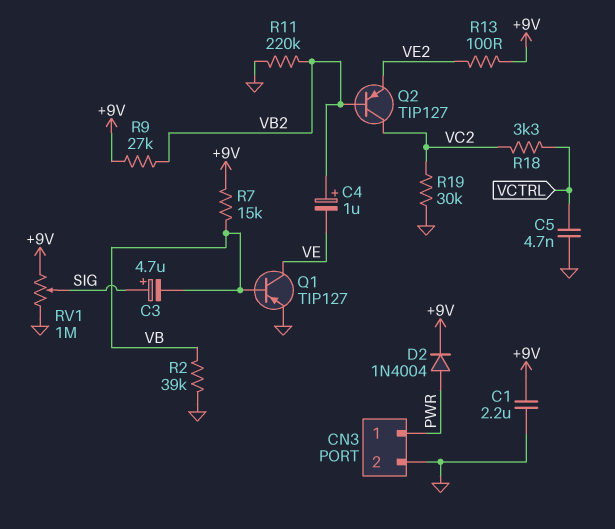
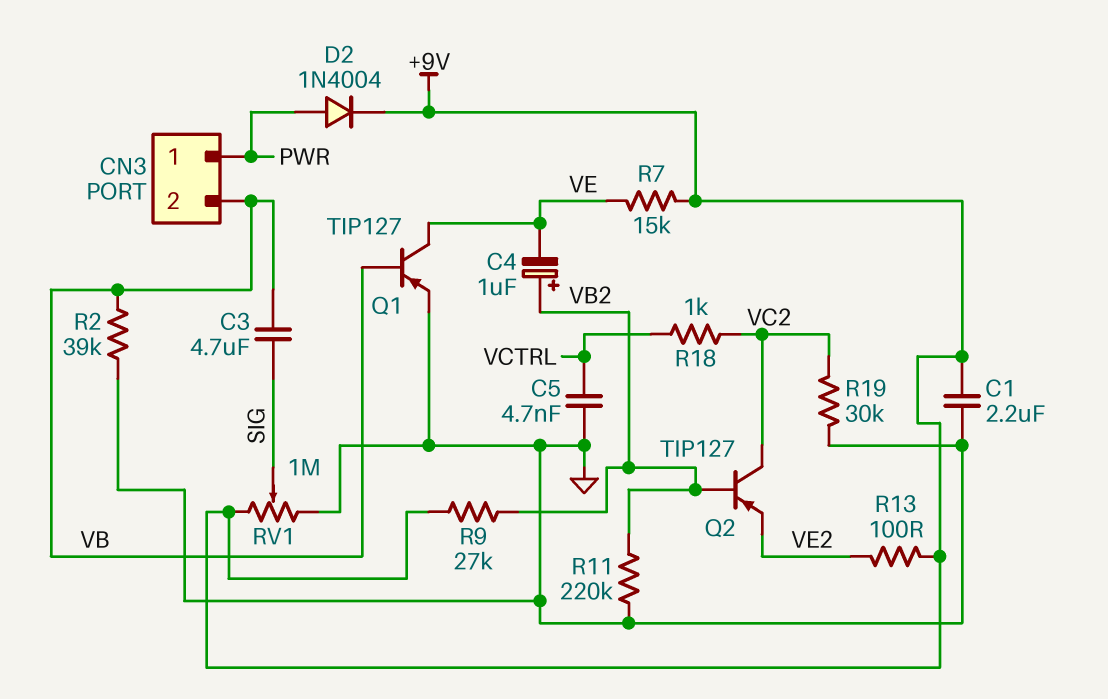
C3: 4.7uF (plus SIG, minus VB) -> 4.7uF (SIG, VB)
CN3 pin 2: GND -> VB
R7: 15k (+9V, VB) -> 15k (+9V, VE)
R18: 3.3k (VC2, VCTRL) -> 1k (VC2, VCTRL)

